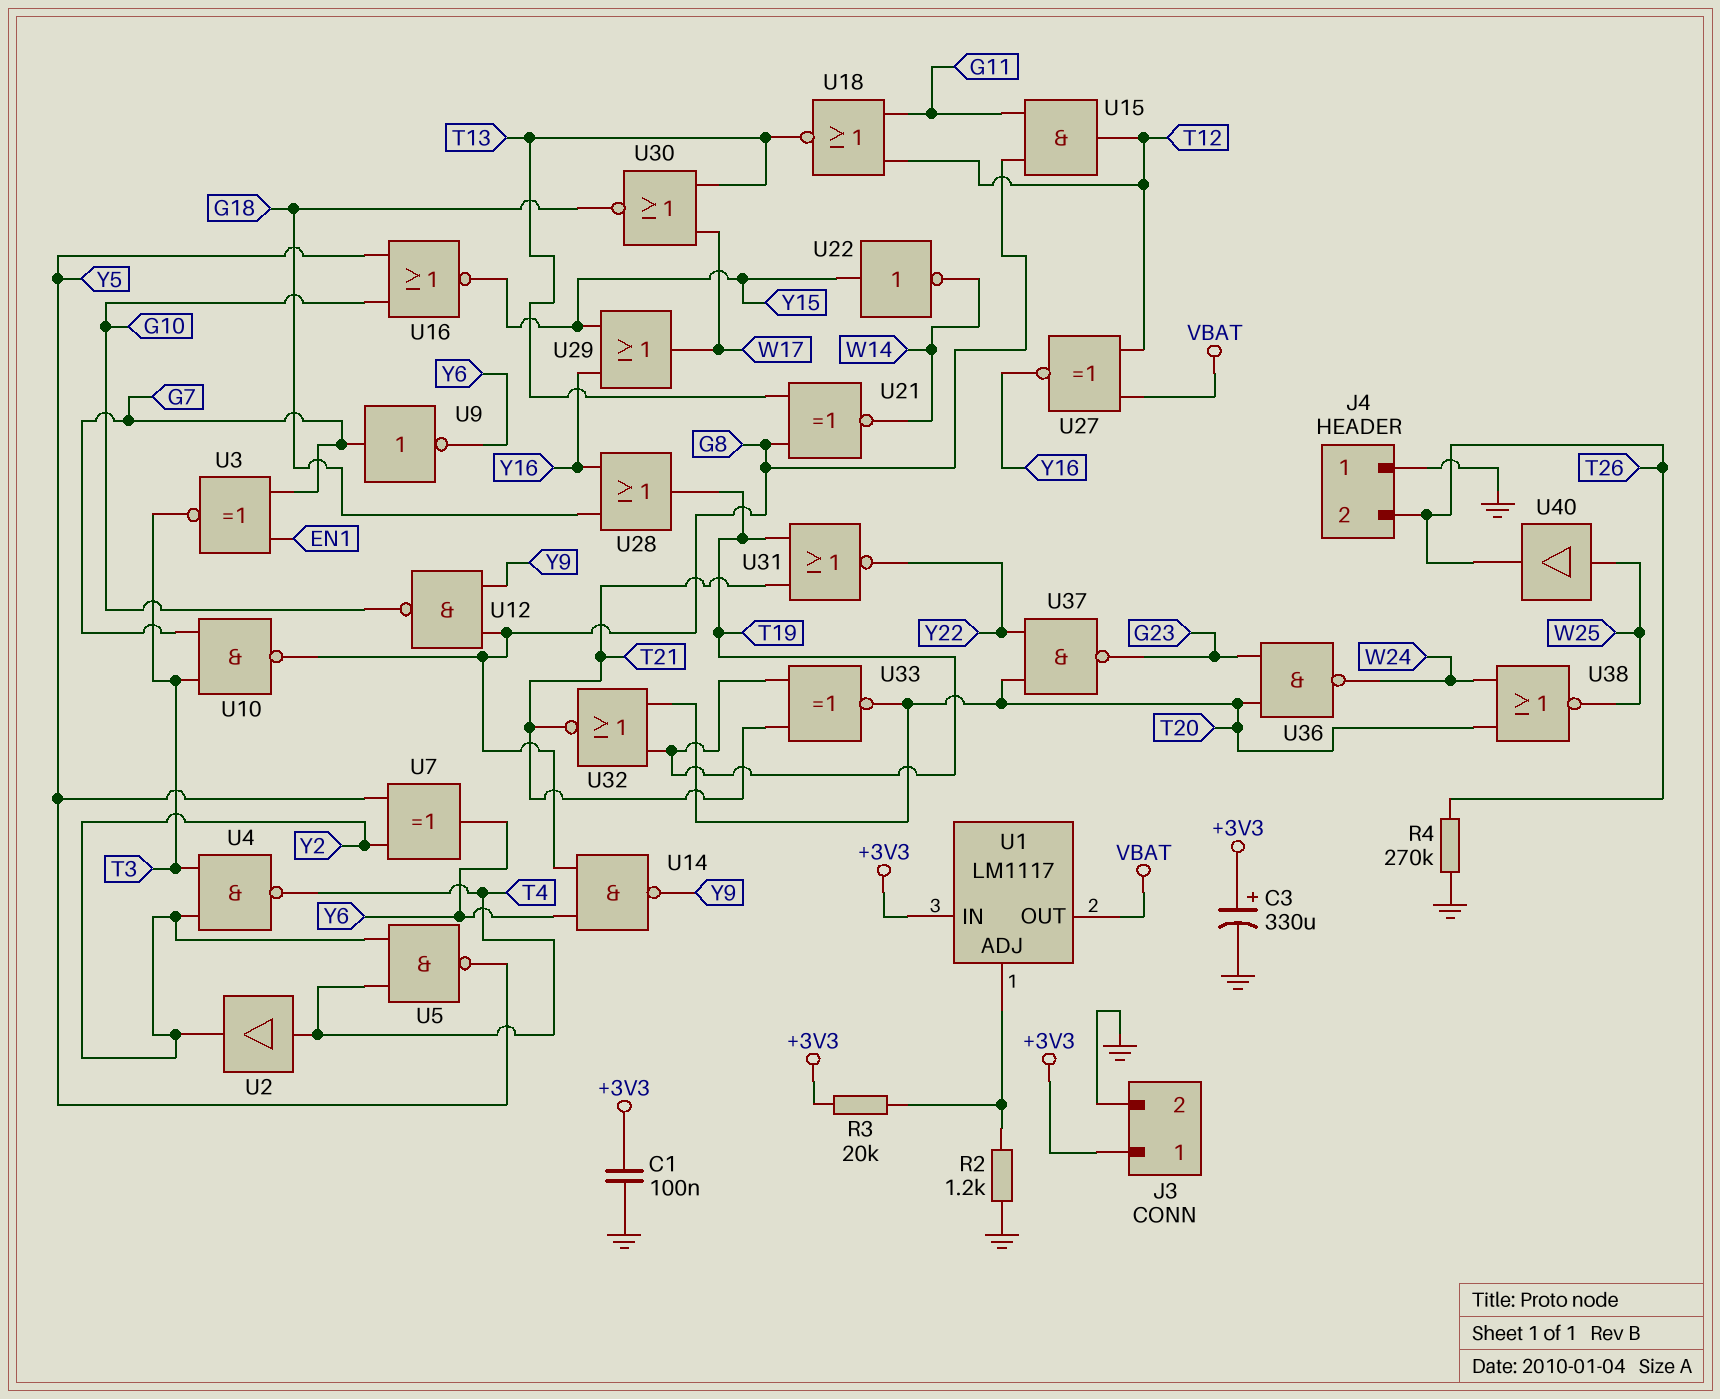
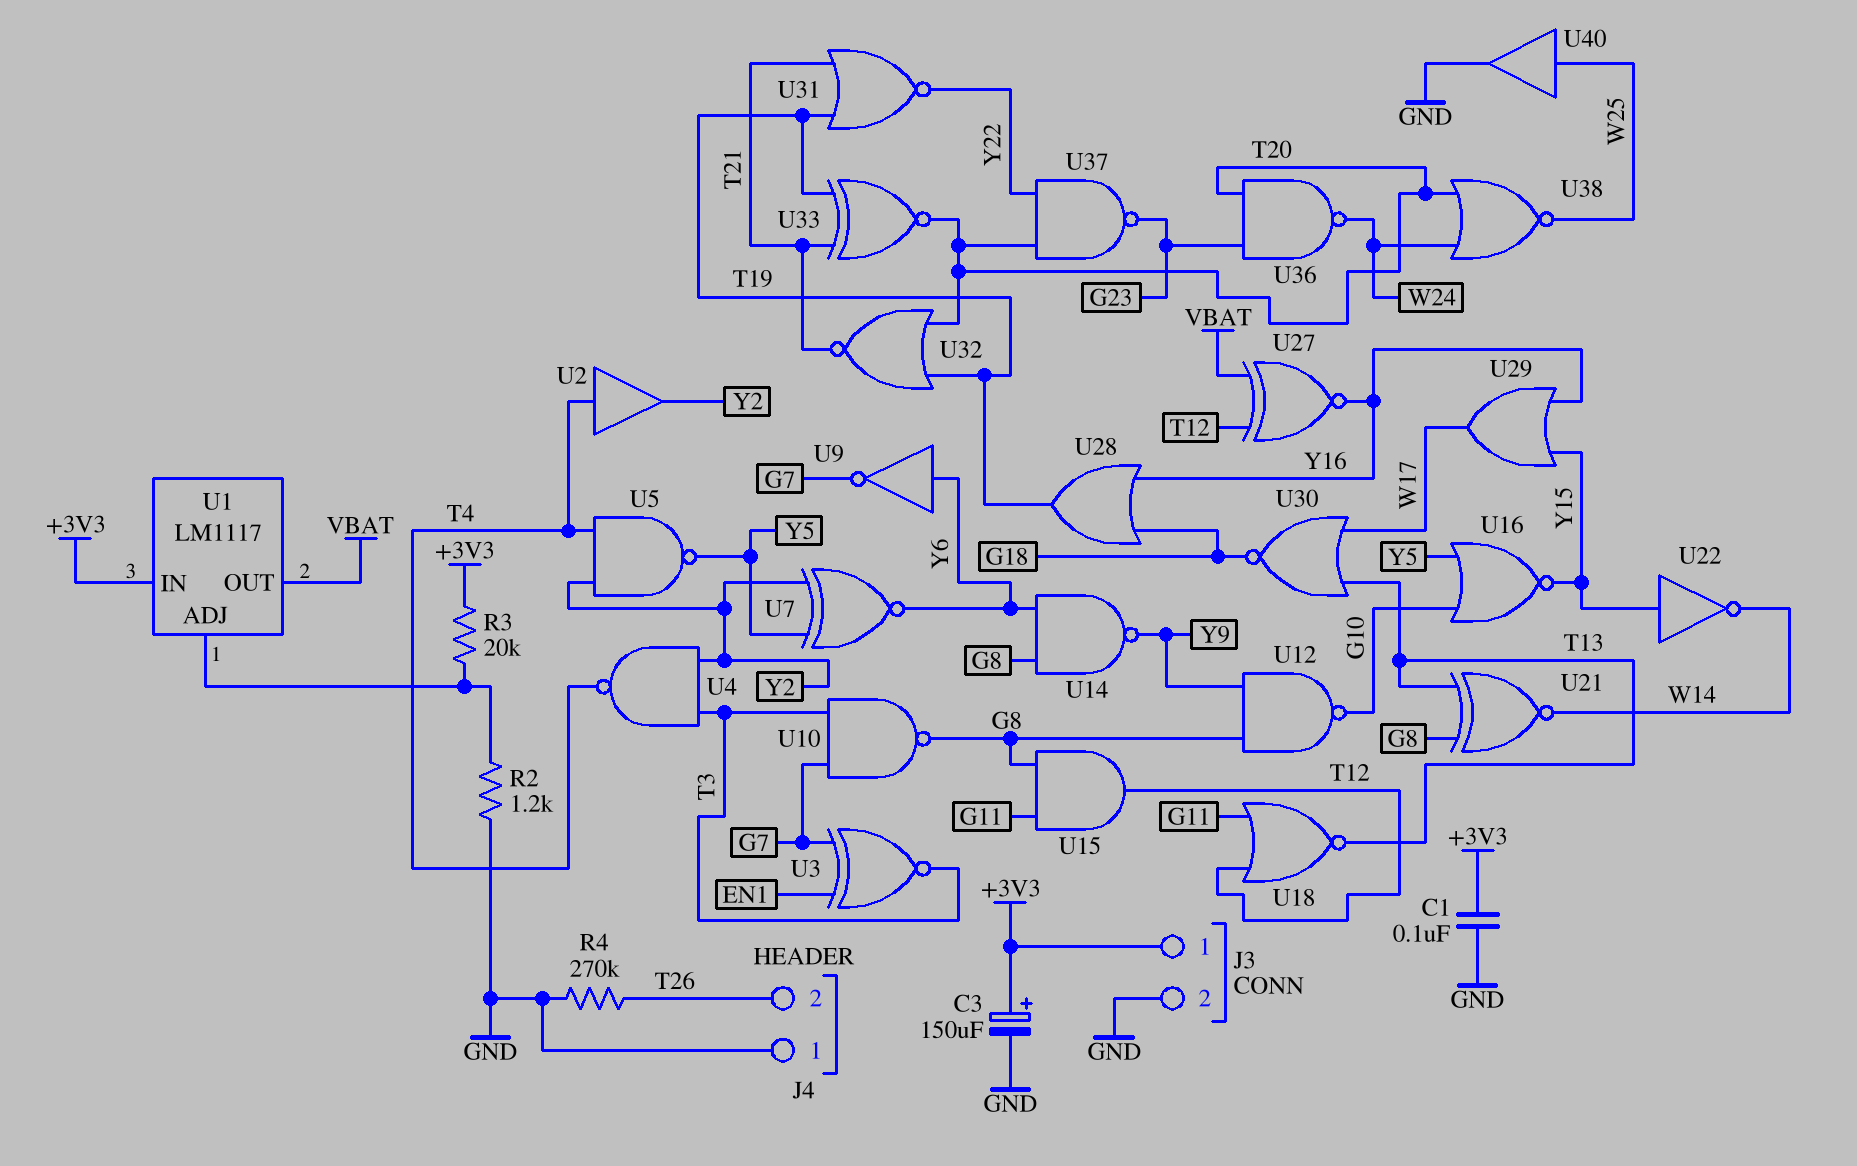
C3: 330uF (plus +3V3, minus GND) -> 150uF (plus +3V3, minus GND)
U7: XOR (in Y2, in Y5, out Y6) -> XNOR (in Y2, in Y5, out Y6)
U9: NOT (in G7, out Y6) -> NOT (in Y6, out G7)
U40: buffer (in W25, out T26) -> buffer (in W25, out GND)

